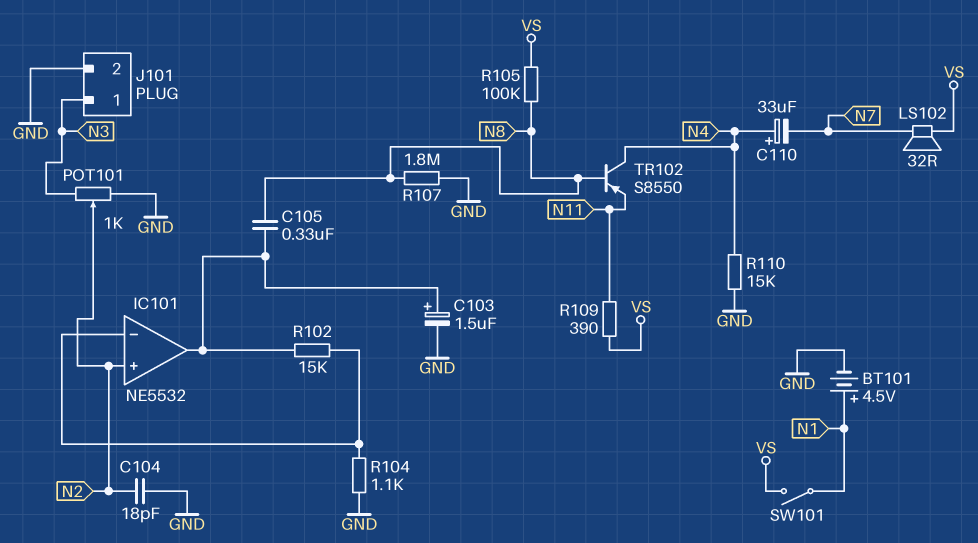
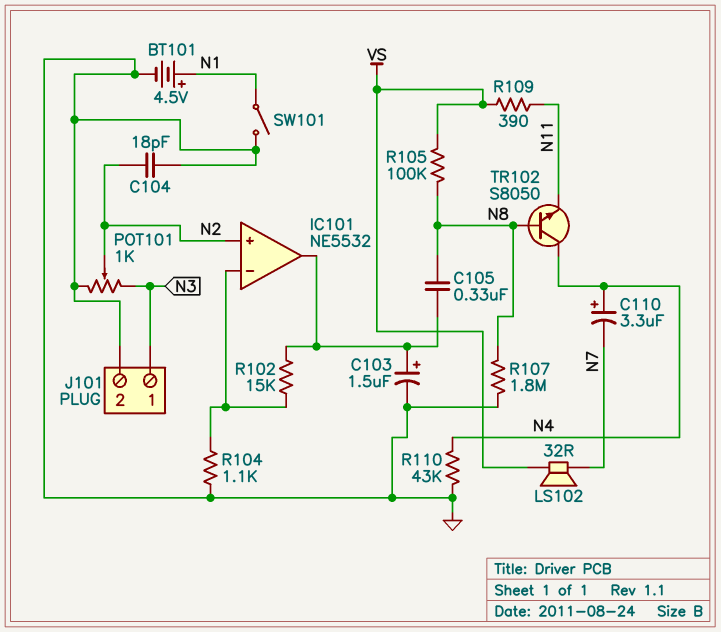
C110: 33uF (plus N4, minus N7) -> 3.3uF (plus N4, minus N7)
R110: 15k (GND, N4) -> 43k (GND, N4)
SW101: switch (N1, VS) -> switch (GND, N1)
TR102: PNP S8550 (B N8, C N4, E N11) -> NPN S8050 (B N8, C N4, E N11)

